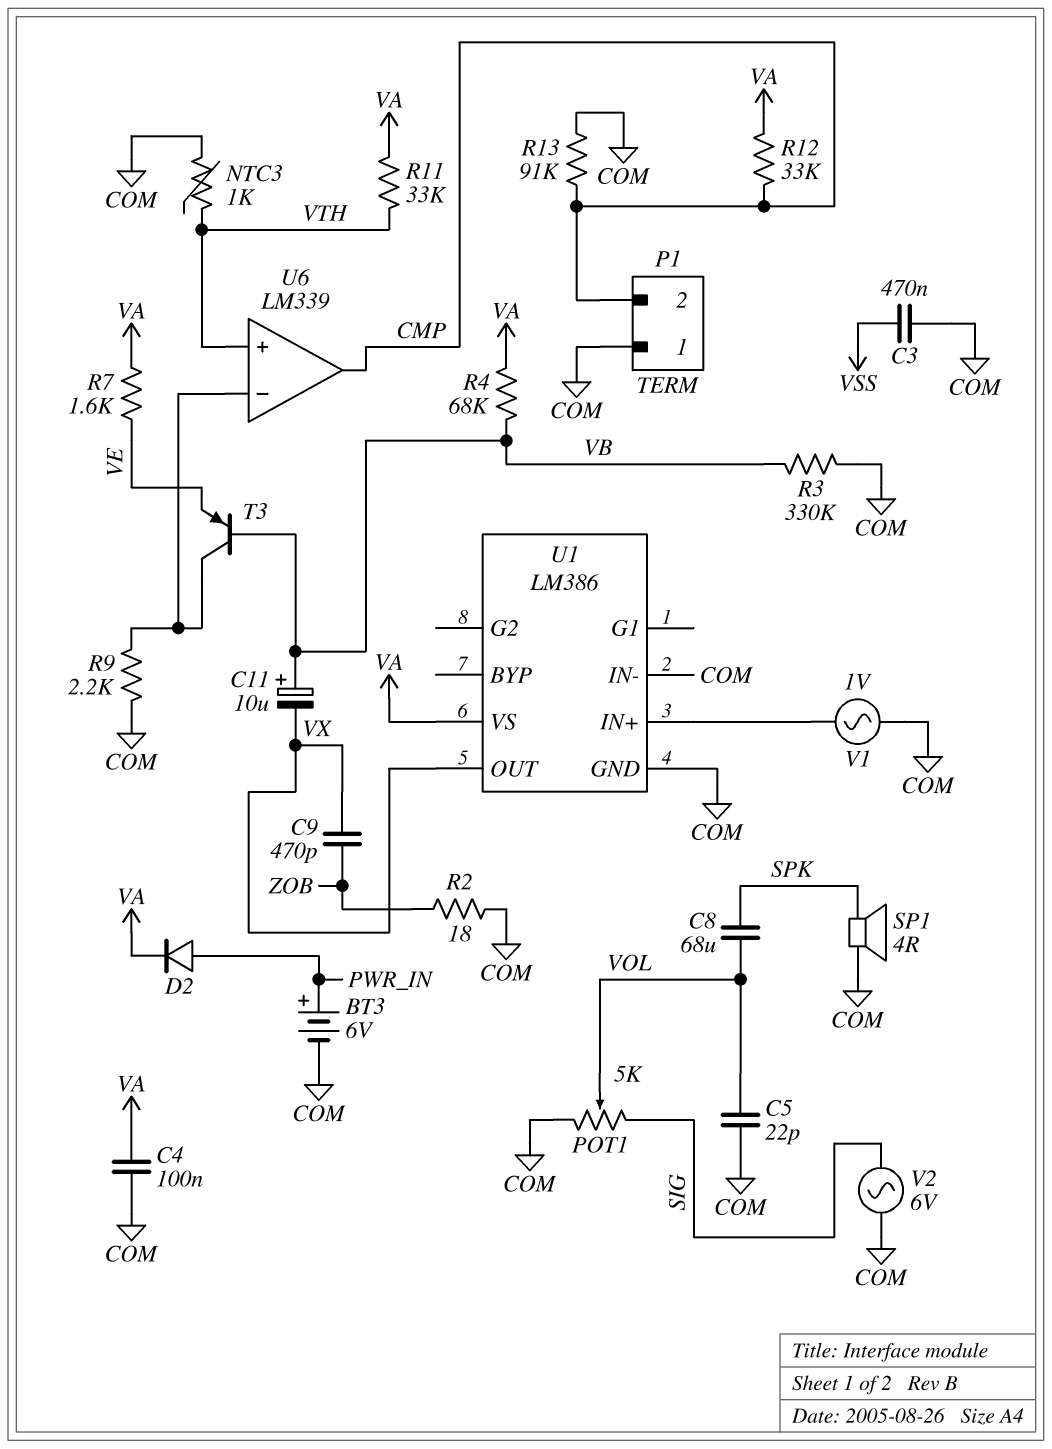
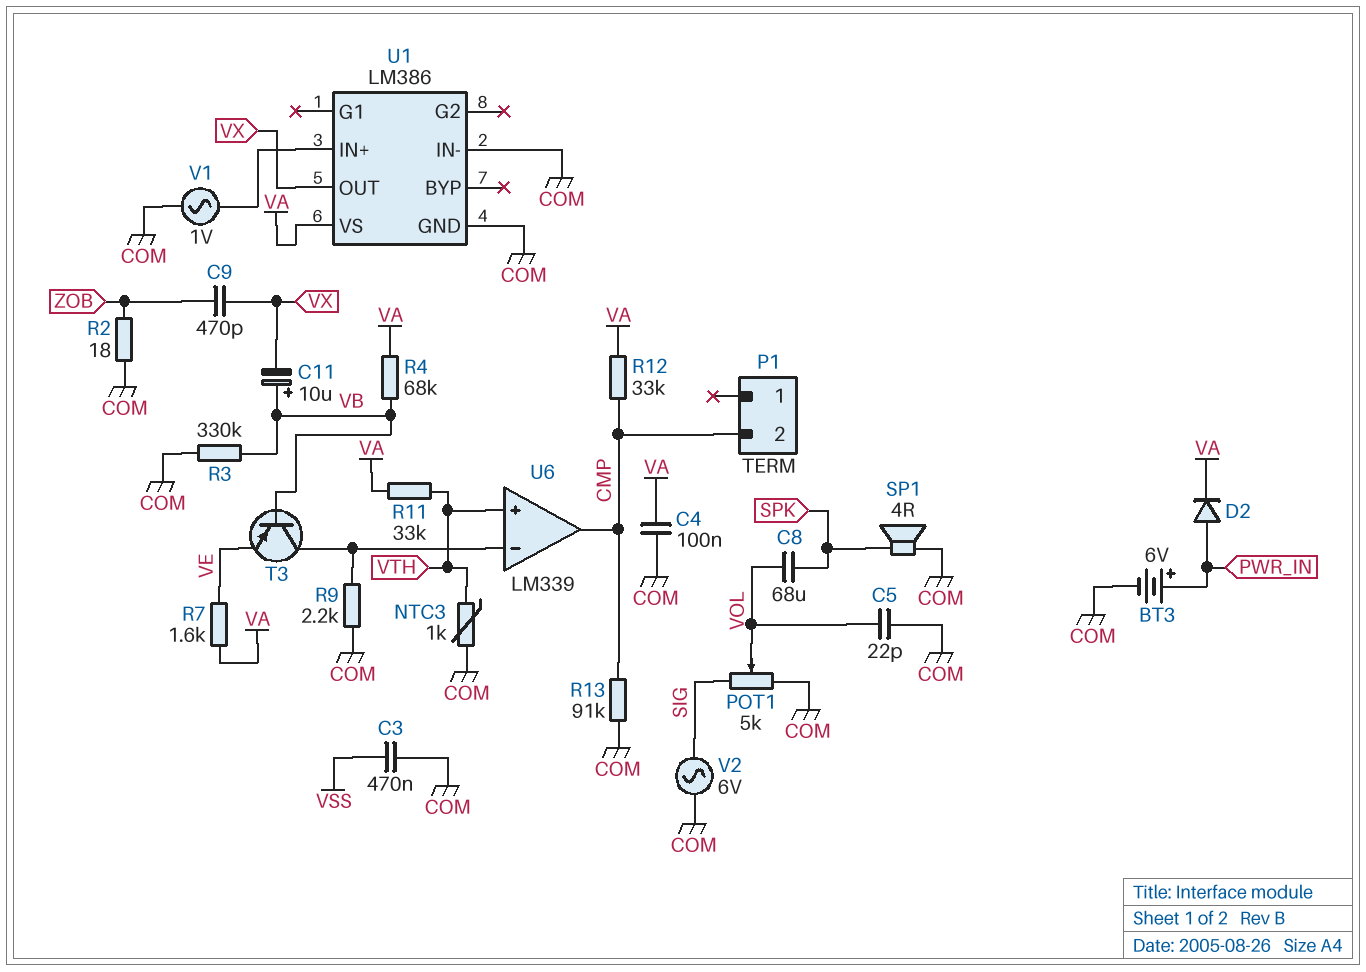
P1 pin 1: COM -> none

